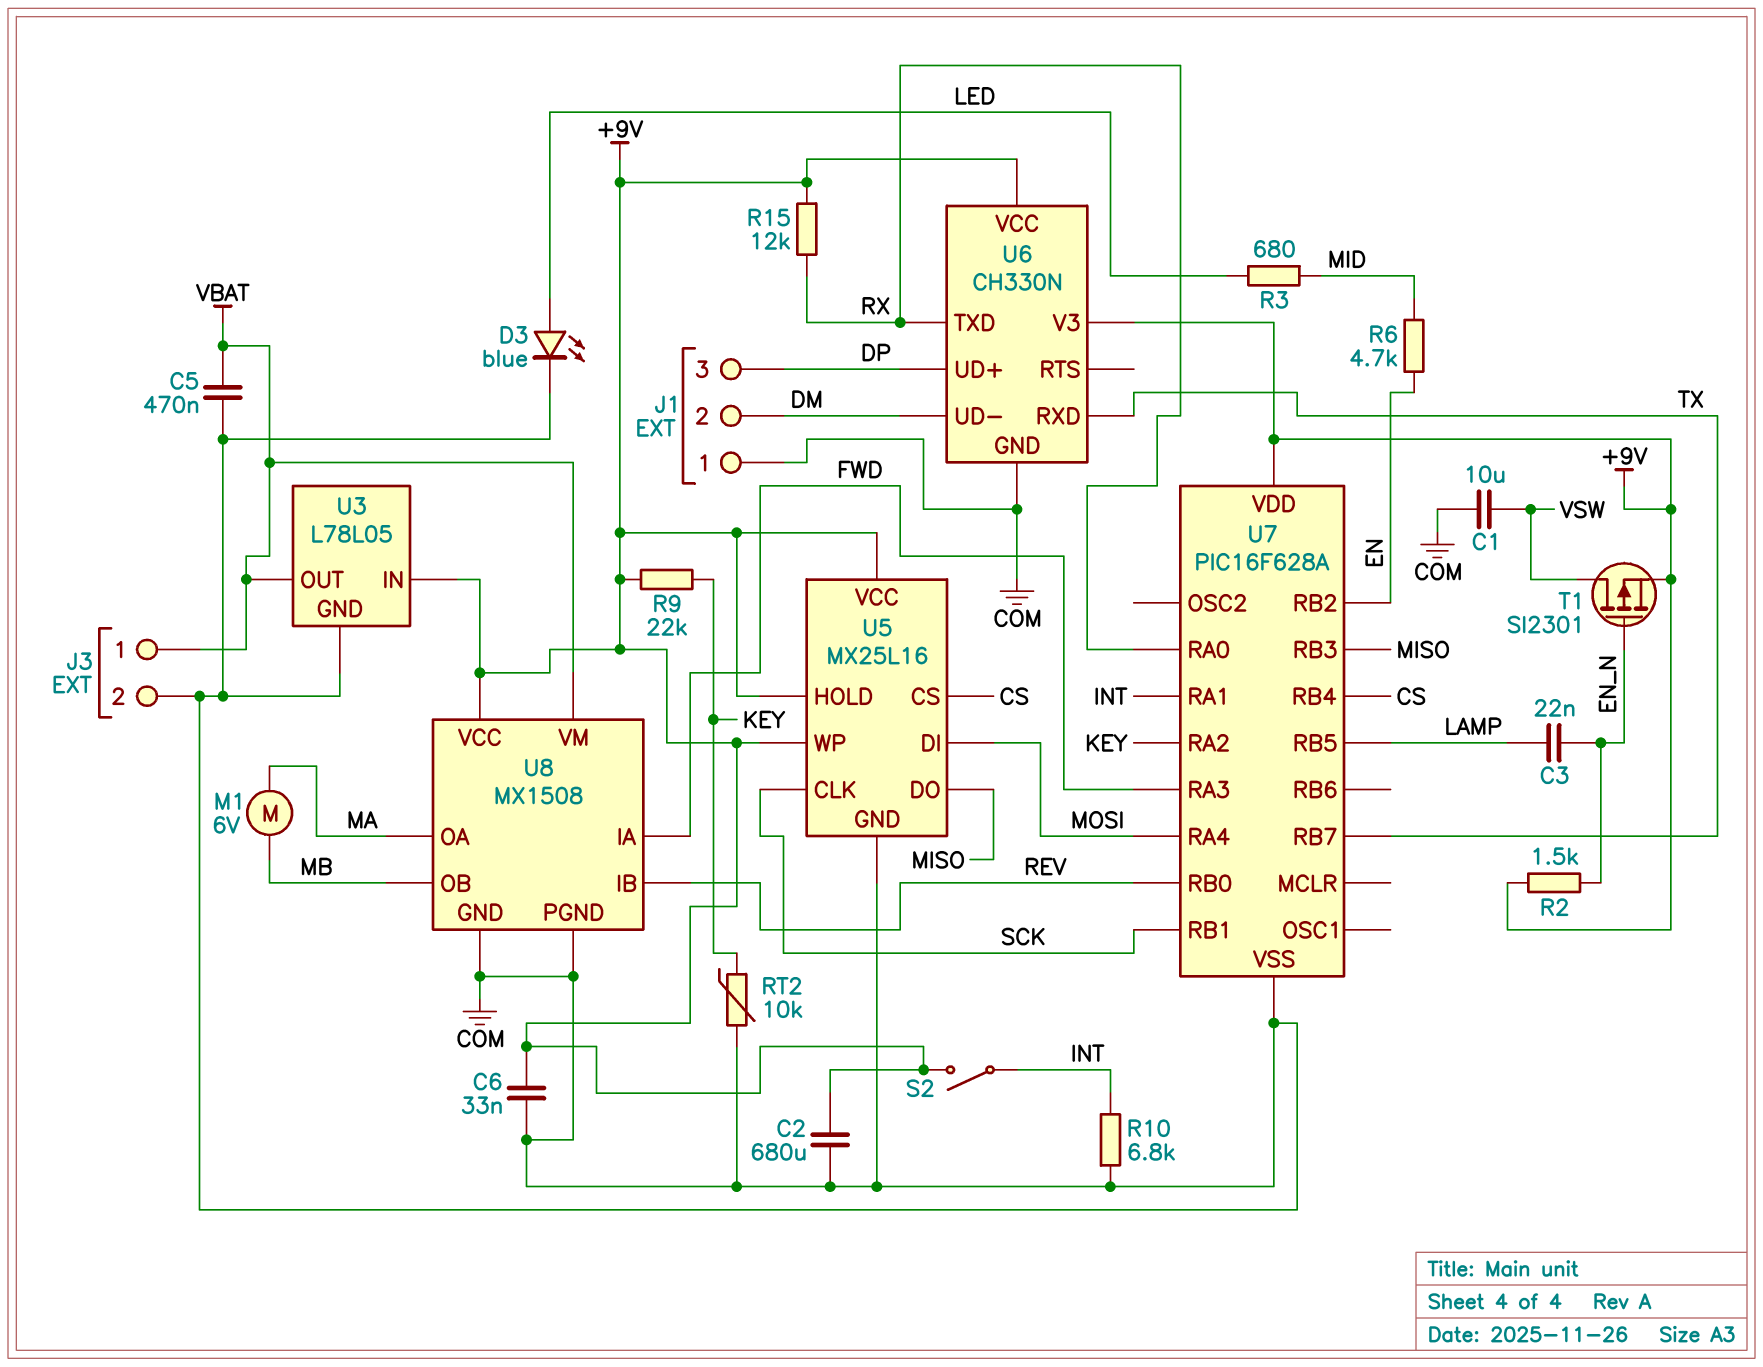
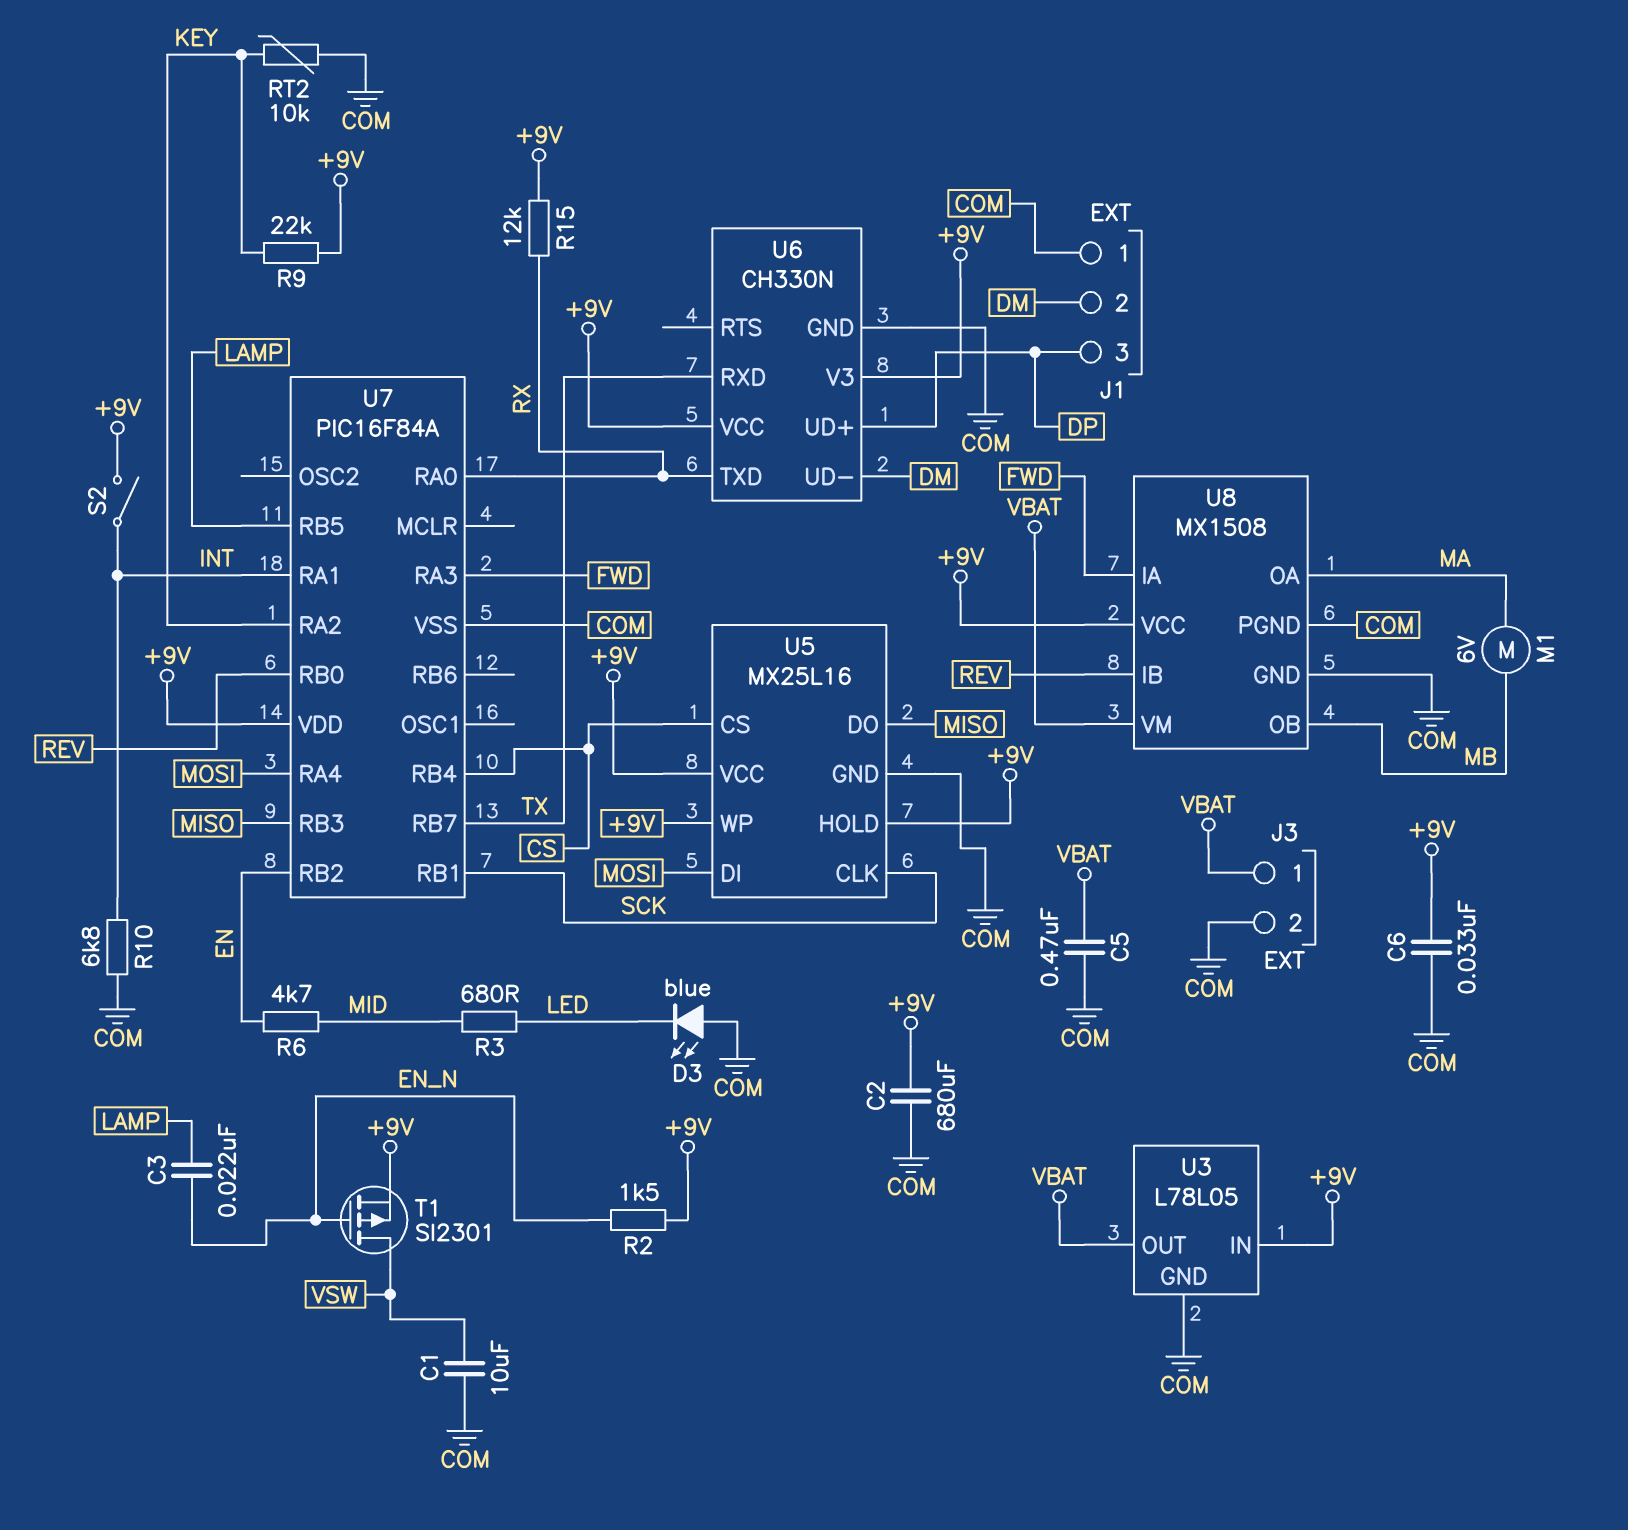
D3: LED blue (A LED, K COM) -> LED blue (A COM, K LED)
U7: PIC16F628A -> PIC16F84A

